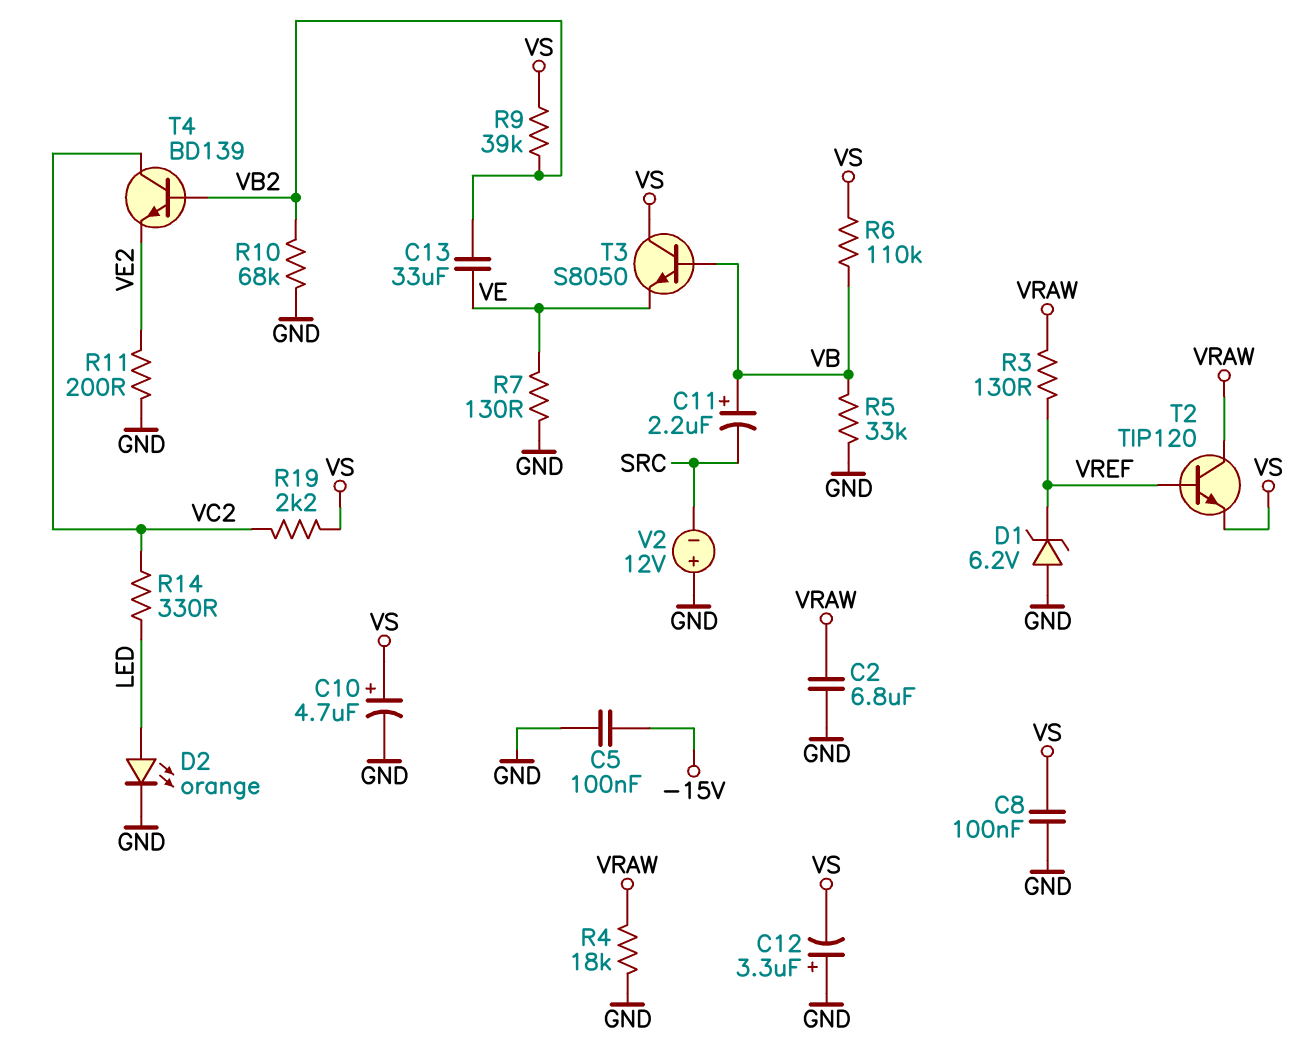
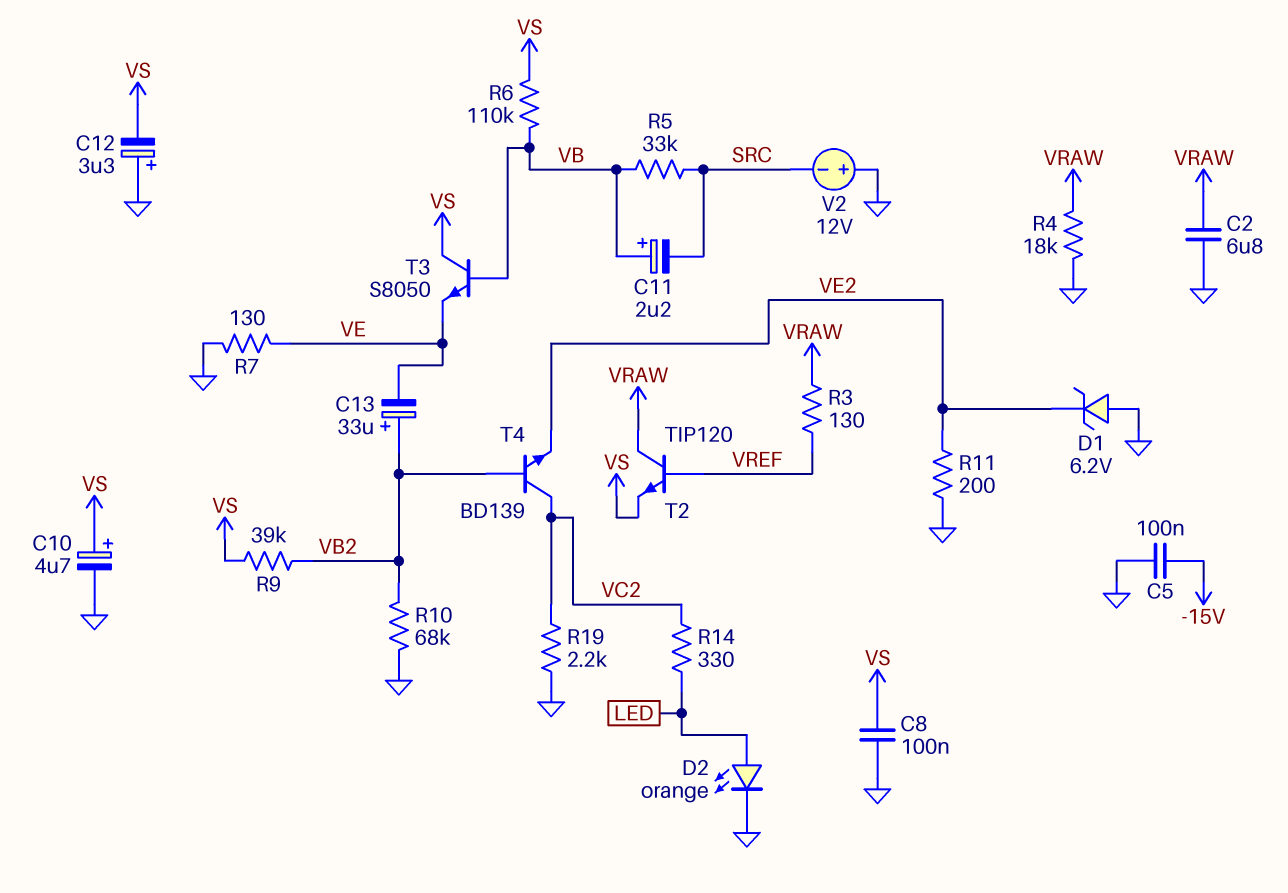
C13: 33uF (VB2, VE) -> 33uF (plus VB2, minus VE)
D1: zener 6.2V (A GND, K VREF) -> zener 6.2V (A GND, K VE2)
R5: 33k (GND, VB) -> 33k (SRC, VB)
R19: 2.2k (VC2, VS) -> 2.2k (GND, VC2)

